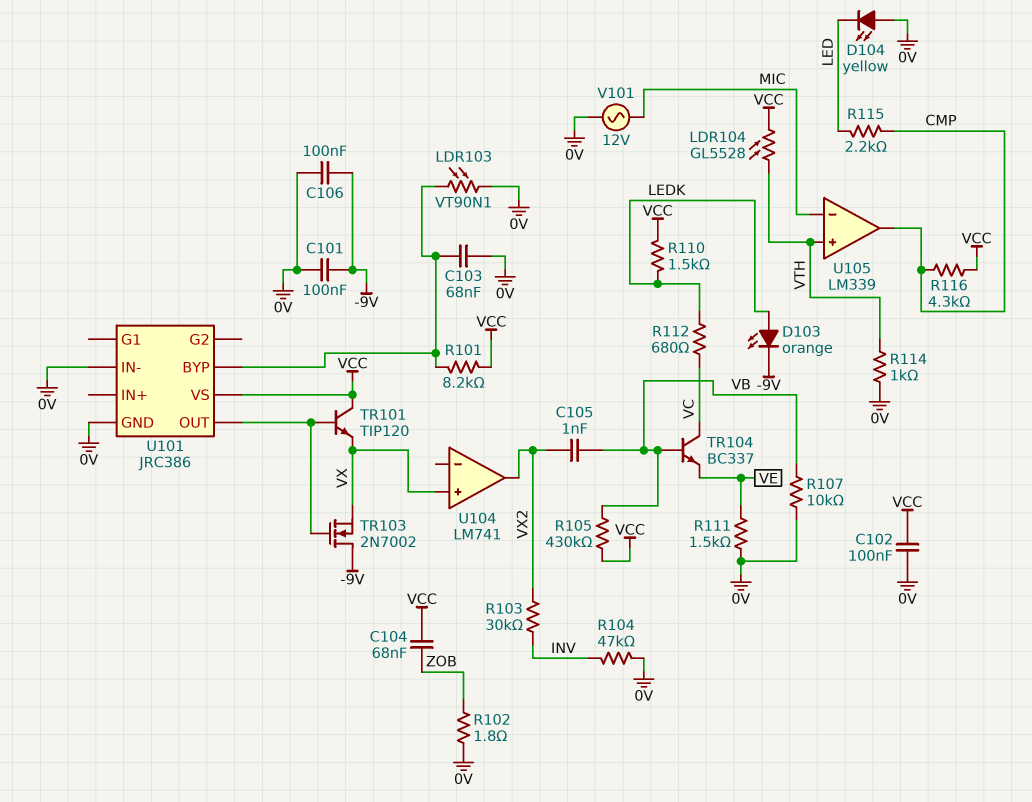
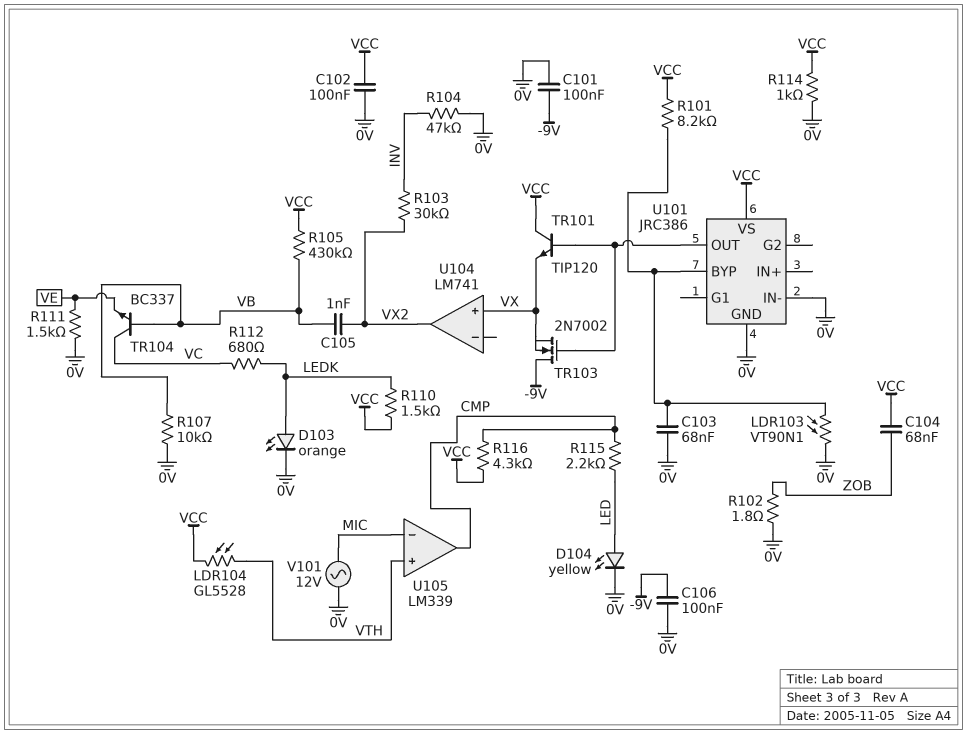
D103: LED orange (A LEDK, K -9V) -> LED orange (A LEDK, K 0V)
D104: LED yellow (A 0V, K LED) -> LED yellow (A LED, K 0V)
R114: 1k (0V, VTH) -> 1k (0V, VCC)

